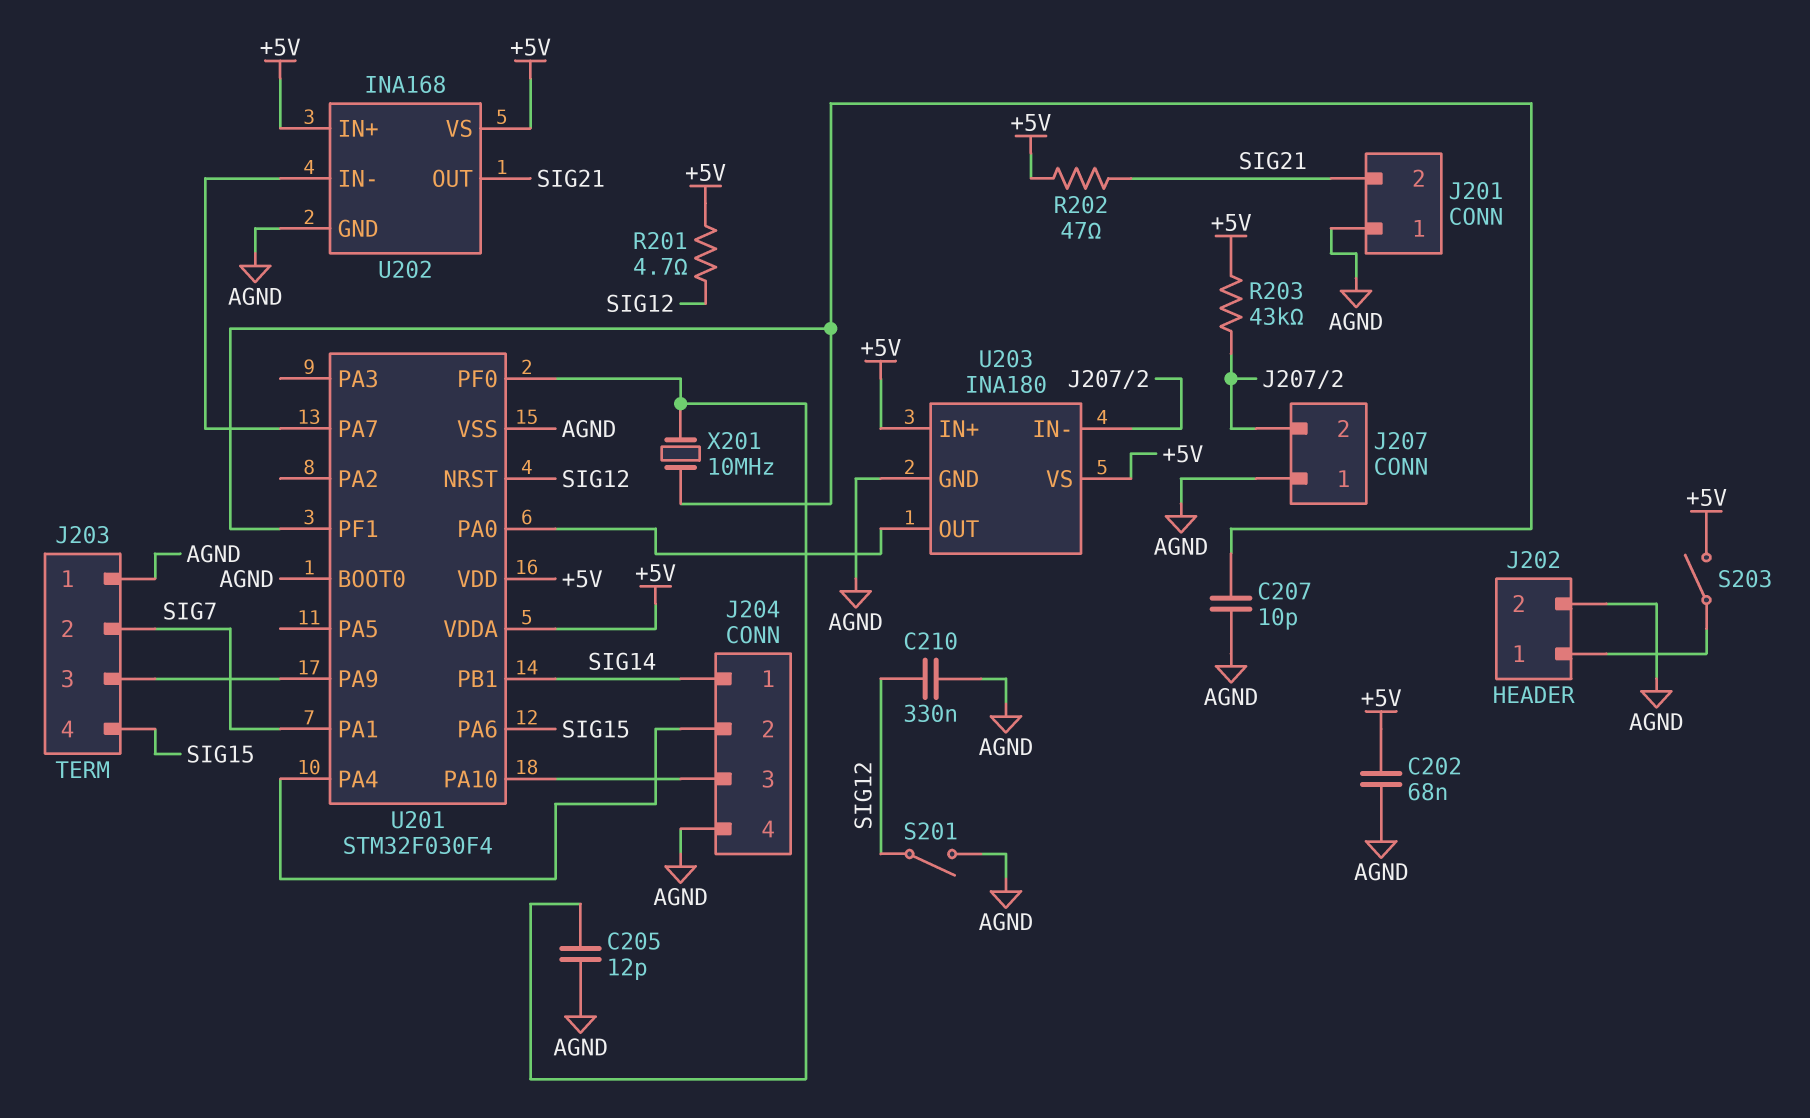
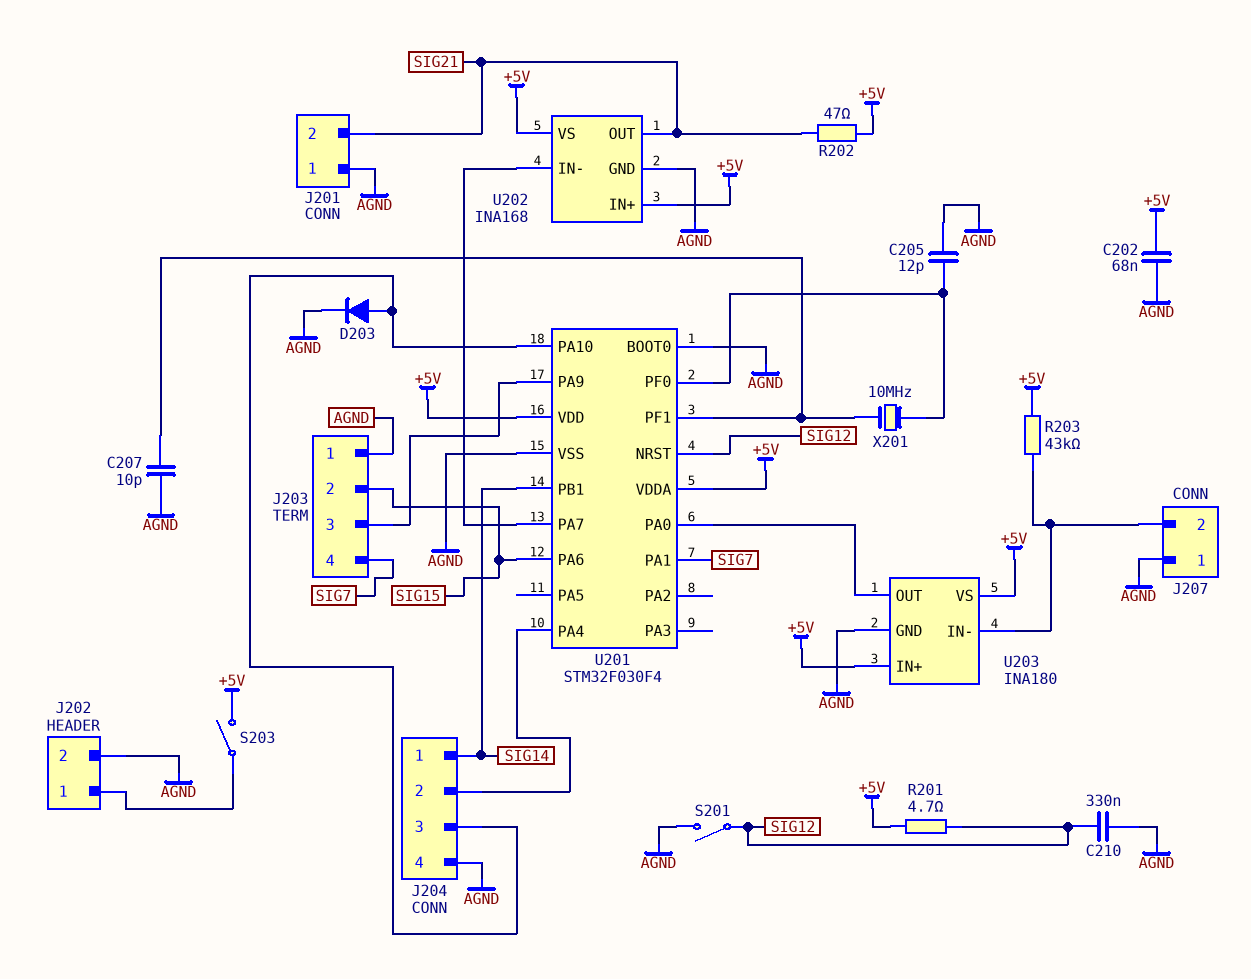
D203: none -> diode (A J204/3, K AGND)
J203 pin 2: SIG7 -> SIG15
J203 pin 4: SIG15 -> SIG7

